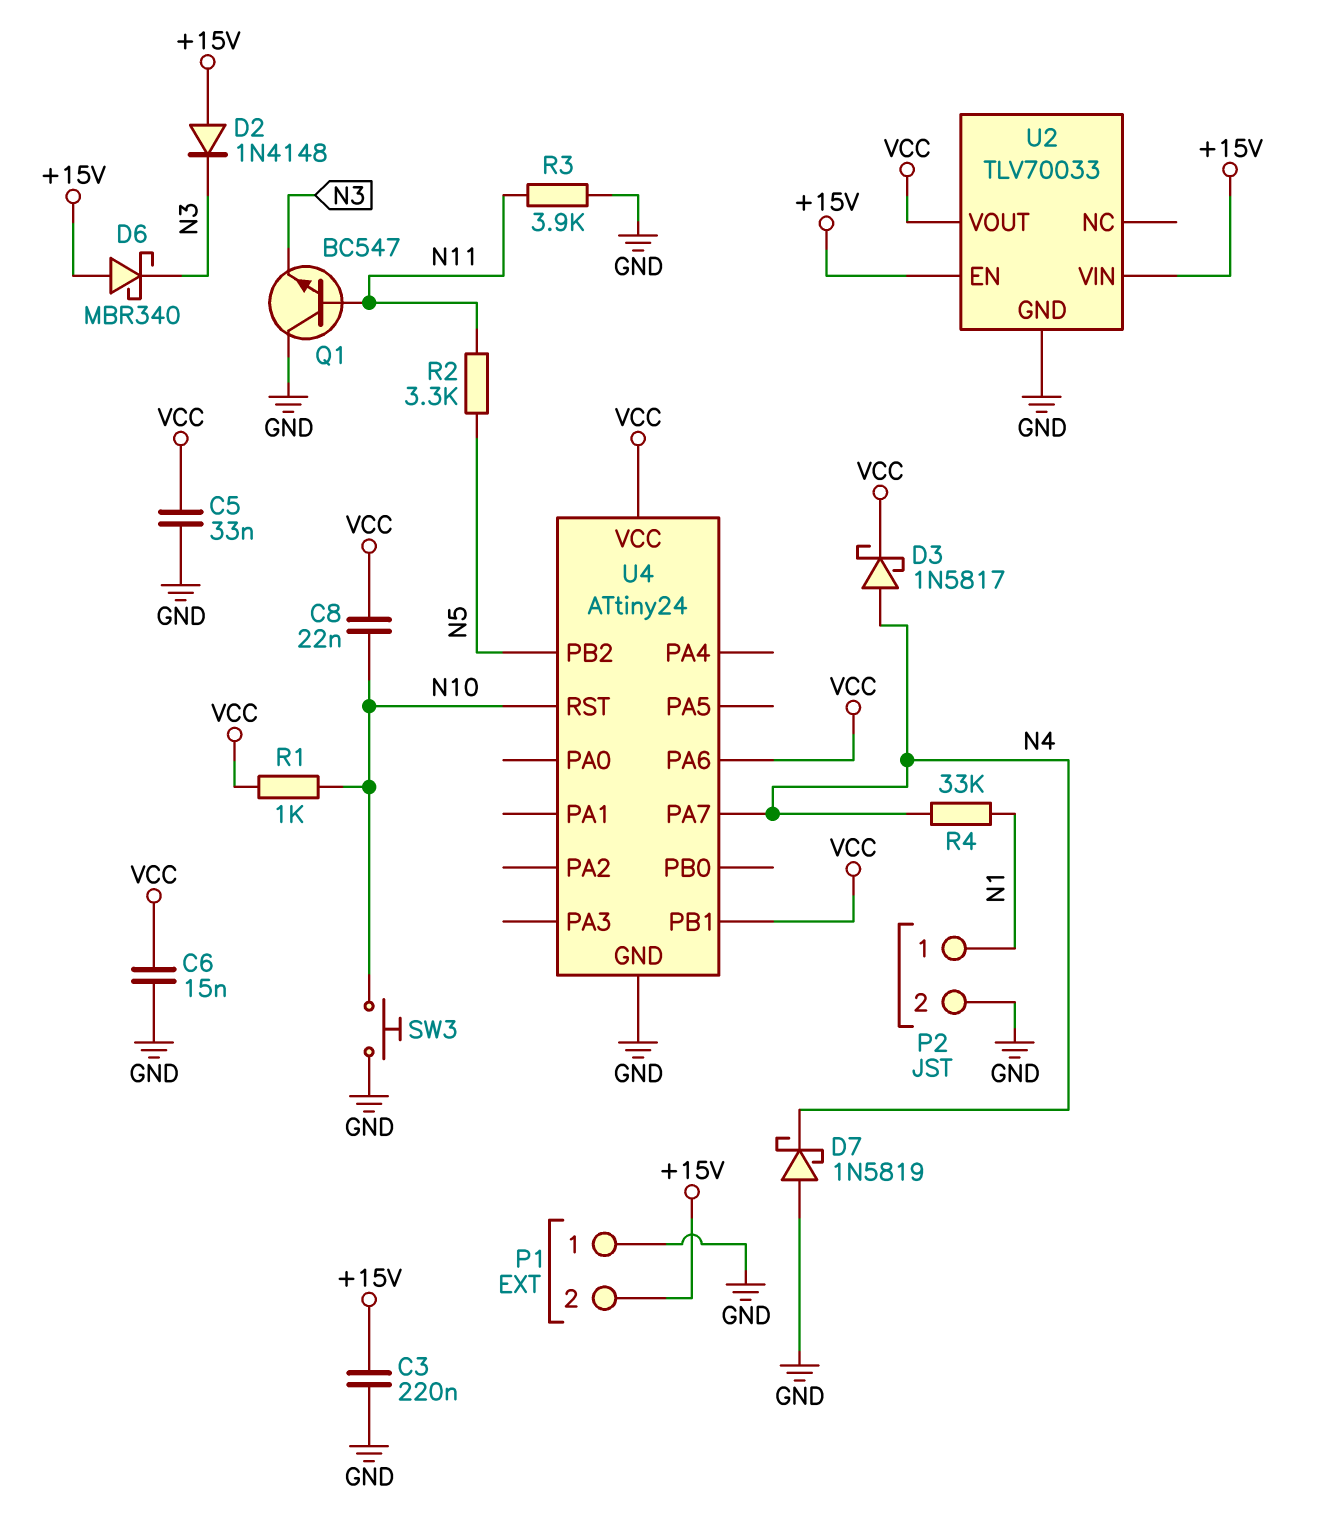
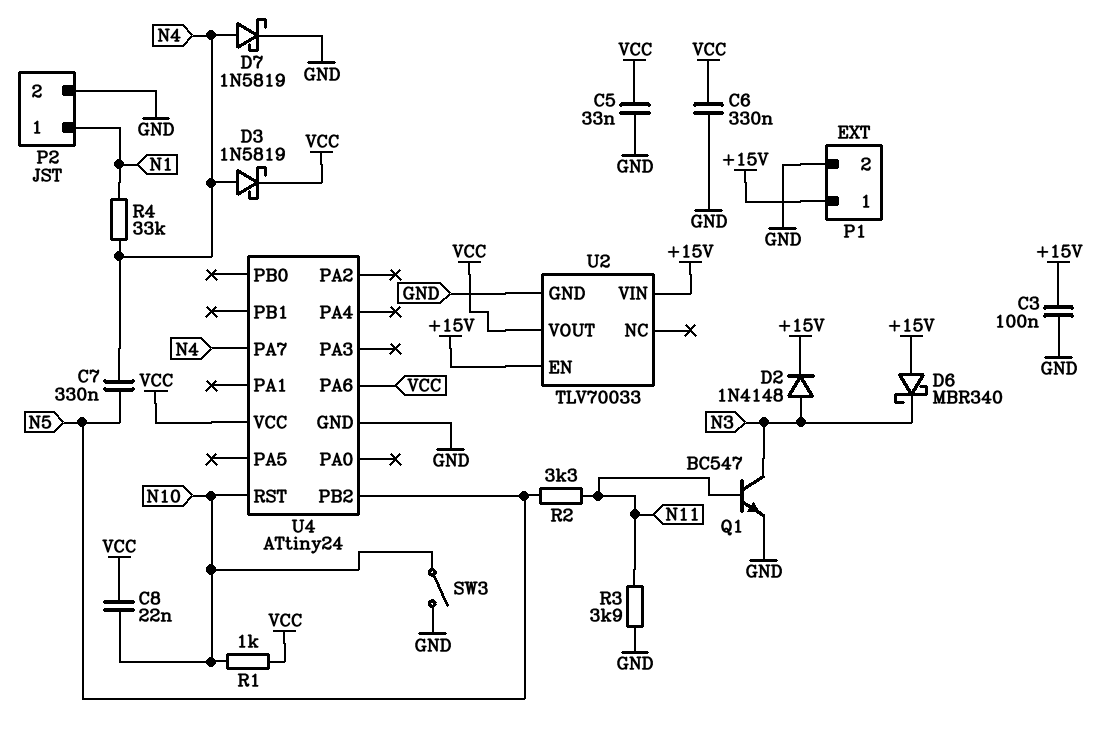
C3: 220nF (+15V, GND) -> 100nF (+15V, GND)
C6: 15nF (GND, VCC) -> 330nF (GND, VCC)
C7: none -> 330nF (N4, N5)
D2: diode 1N4148 (A +15V, K N3) -> diode 1N4148 (A N3, K +15V)
D3: schottky 1N5817 (A N4, K VCC) -> schottky 1N5819 (A N4, K VCC)
D7: schottky 1N5819 (A GND, K N4) -> schottky 1N5819 (A N4, K GND)
P1 pin 1: GND -> +15V
P1 pin 2: +15V -> GND
Q1: NPN BC547 (B N11, C GND, E N3) -> NPN BC547 (B N11, C N3, E GND)
SW3: button (GND, N10) -> switch (GND, N10)
U4 pin PB1: VCC -> none

